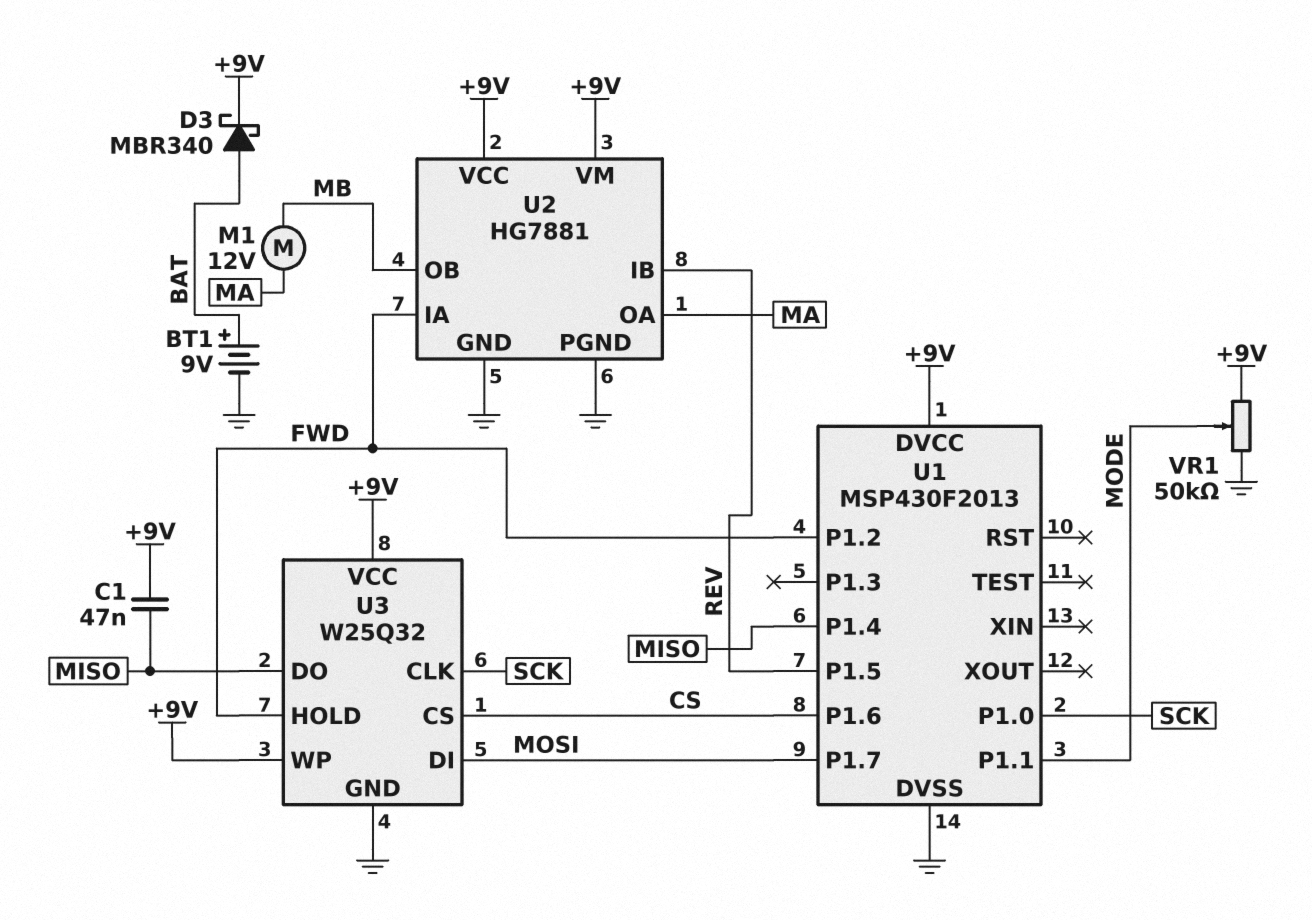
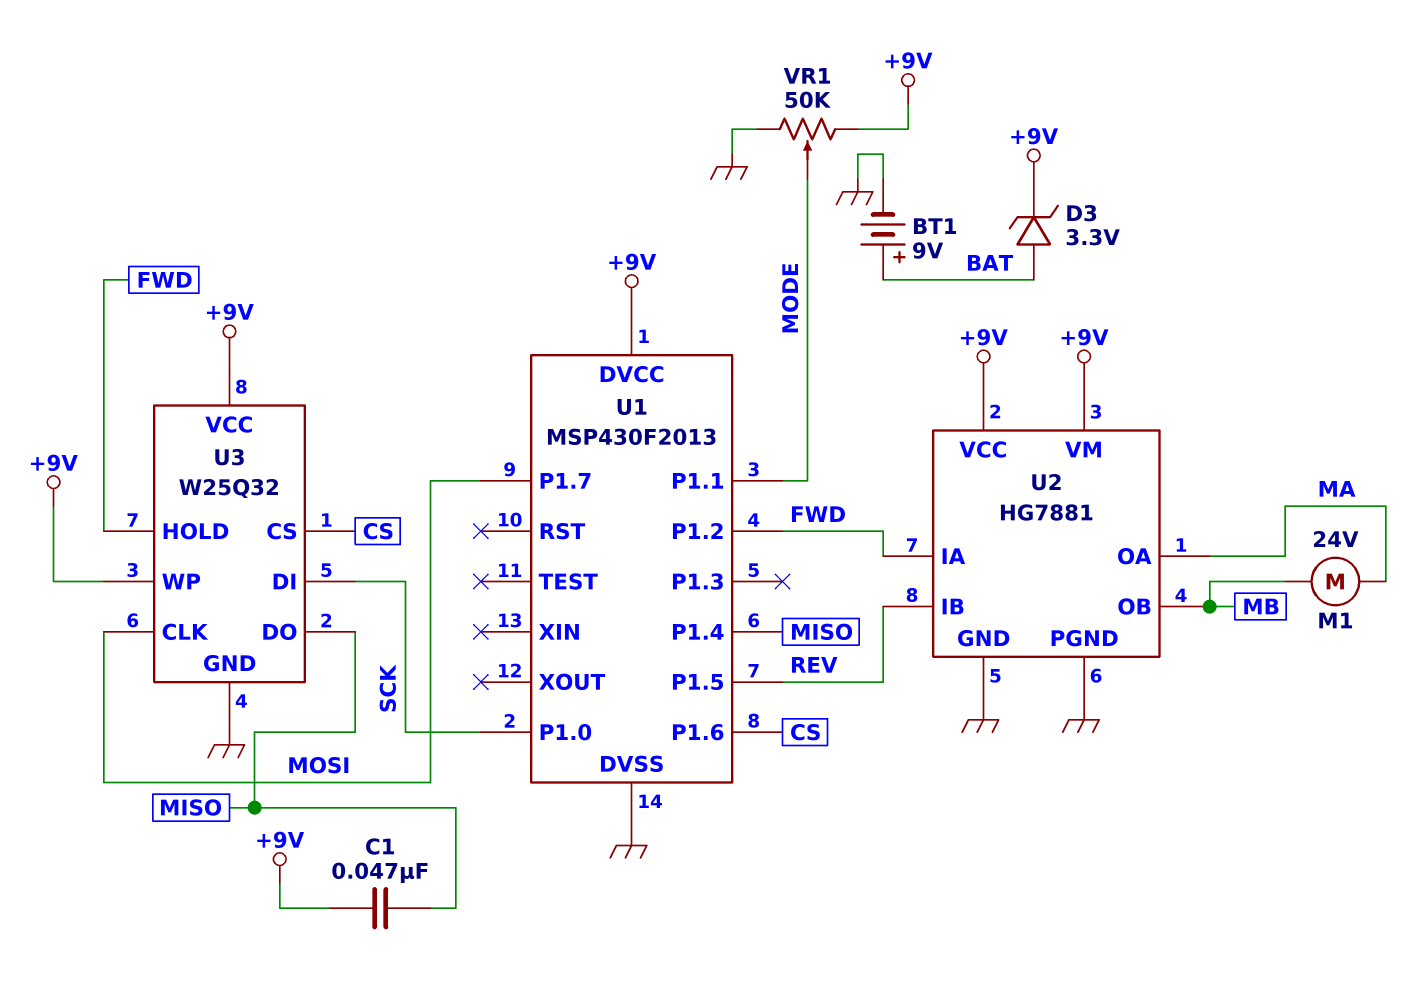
D3: schottky MBR340 (A BAT, K +9V) -> zener 3.3V (A BAT, K +9V)
M1: motor 12V (MA, MB) -> motor 24V (MA, MB)
U3 pin CLK: SCK -> MOSI
U3 pin DI: MOSI -> SCK

